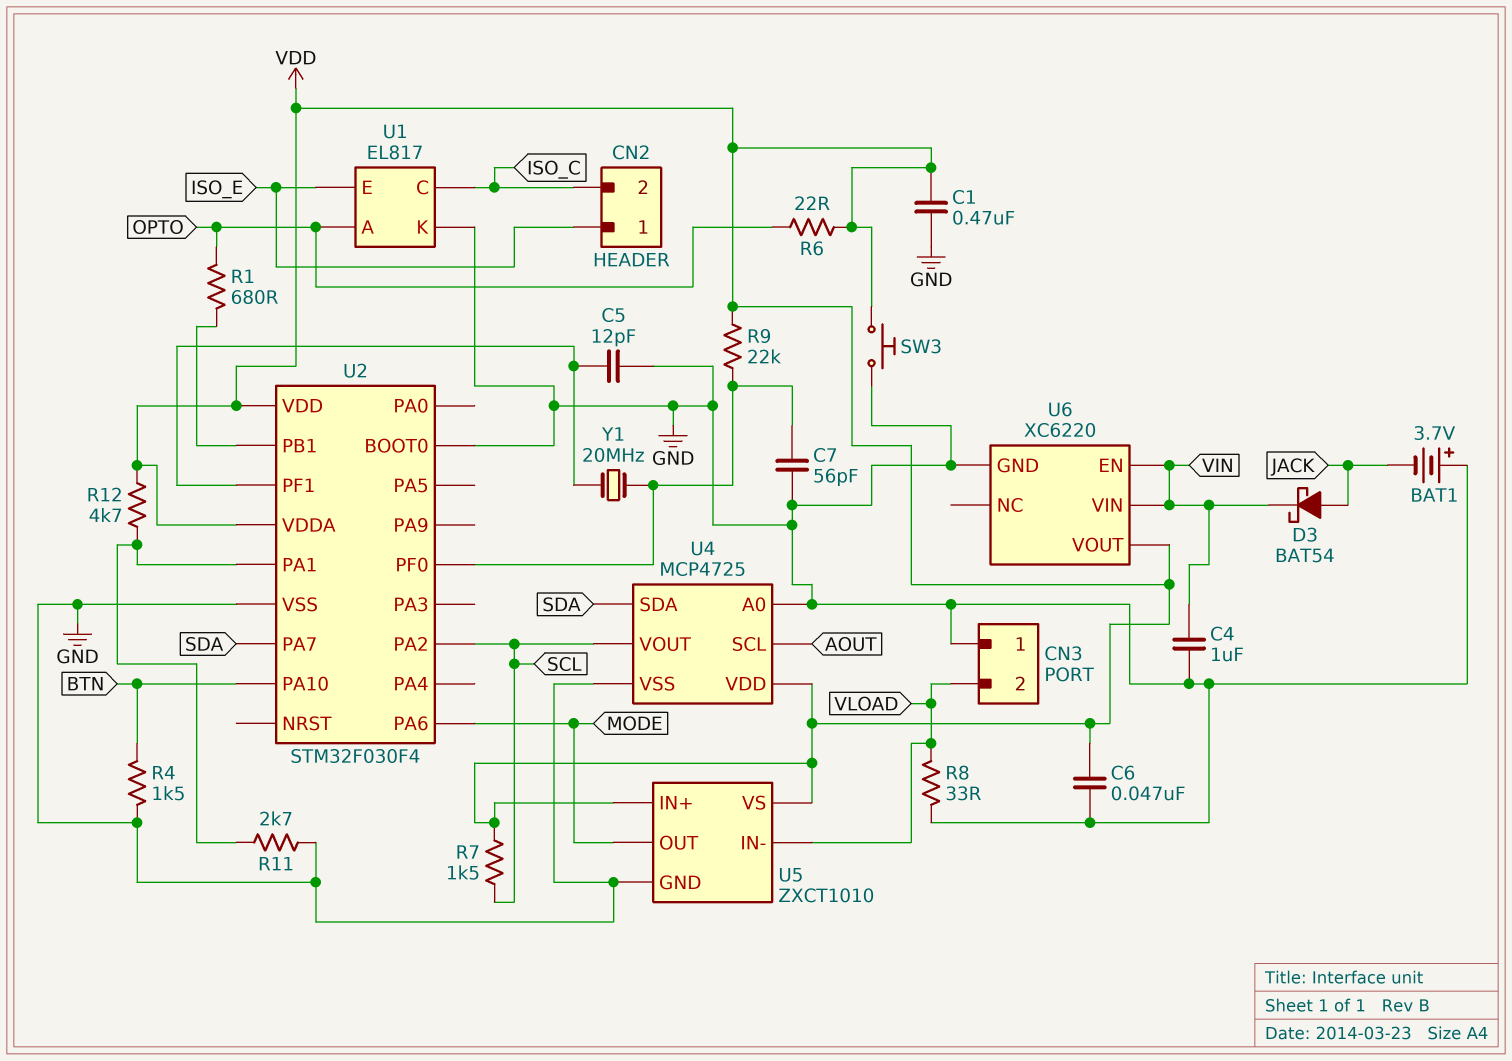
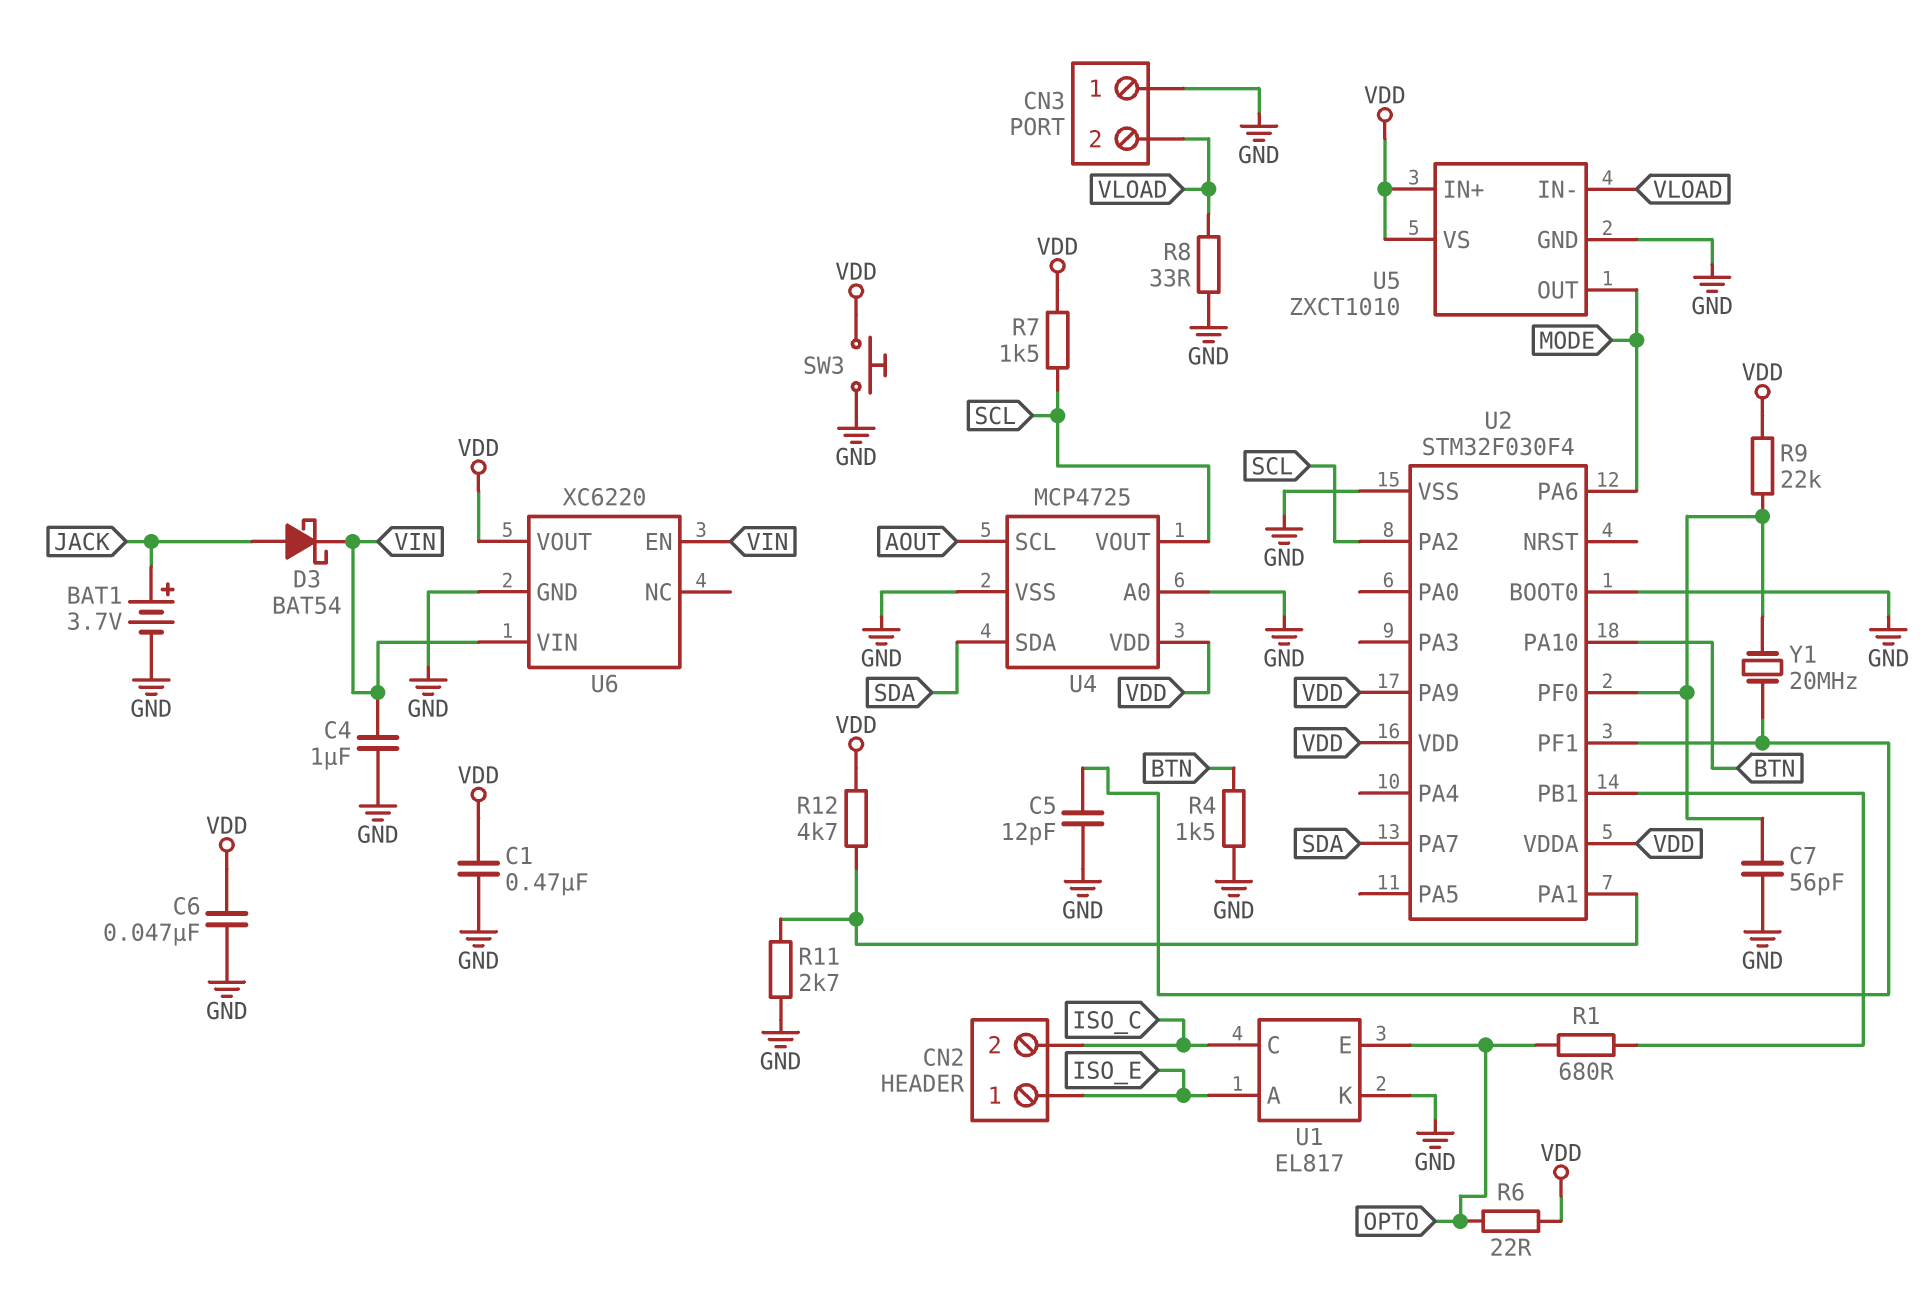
BAT1: 3.7V (plus GND, minus JACK) -> 3.7V (plus JACK, minus GND)
U1 pin A: OPTO -> ISO_E
U1 pin E: ISO_E -> OPTO
U2 pin PA9: none -> VDD

